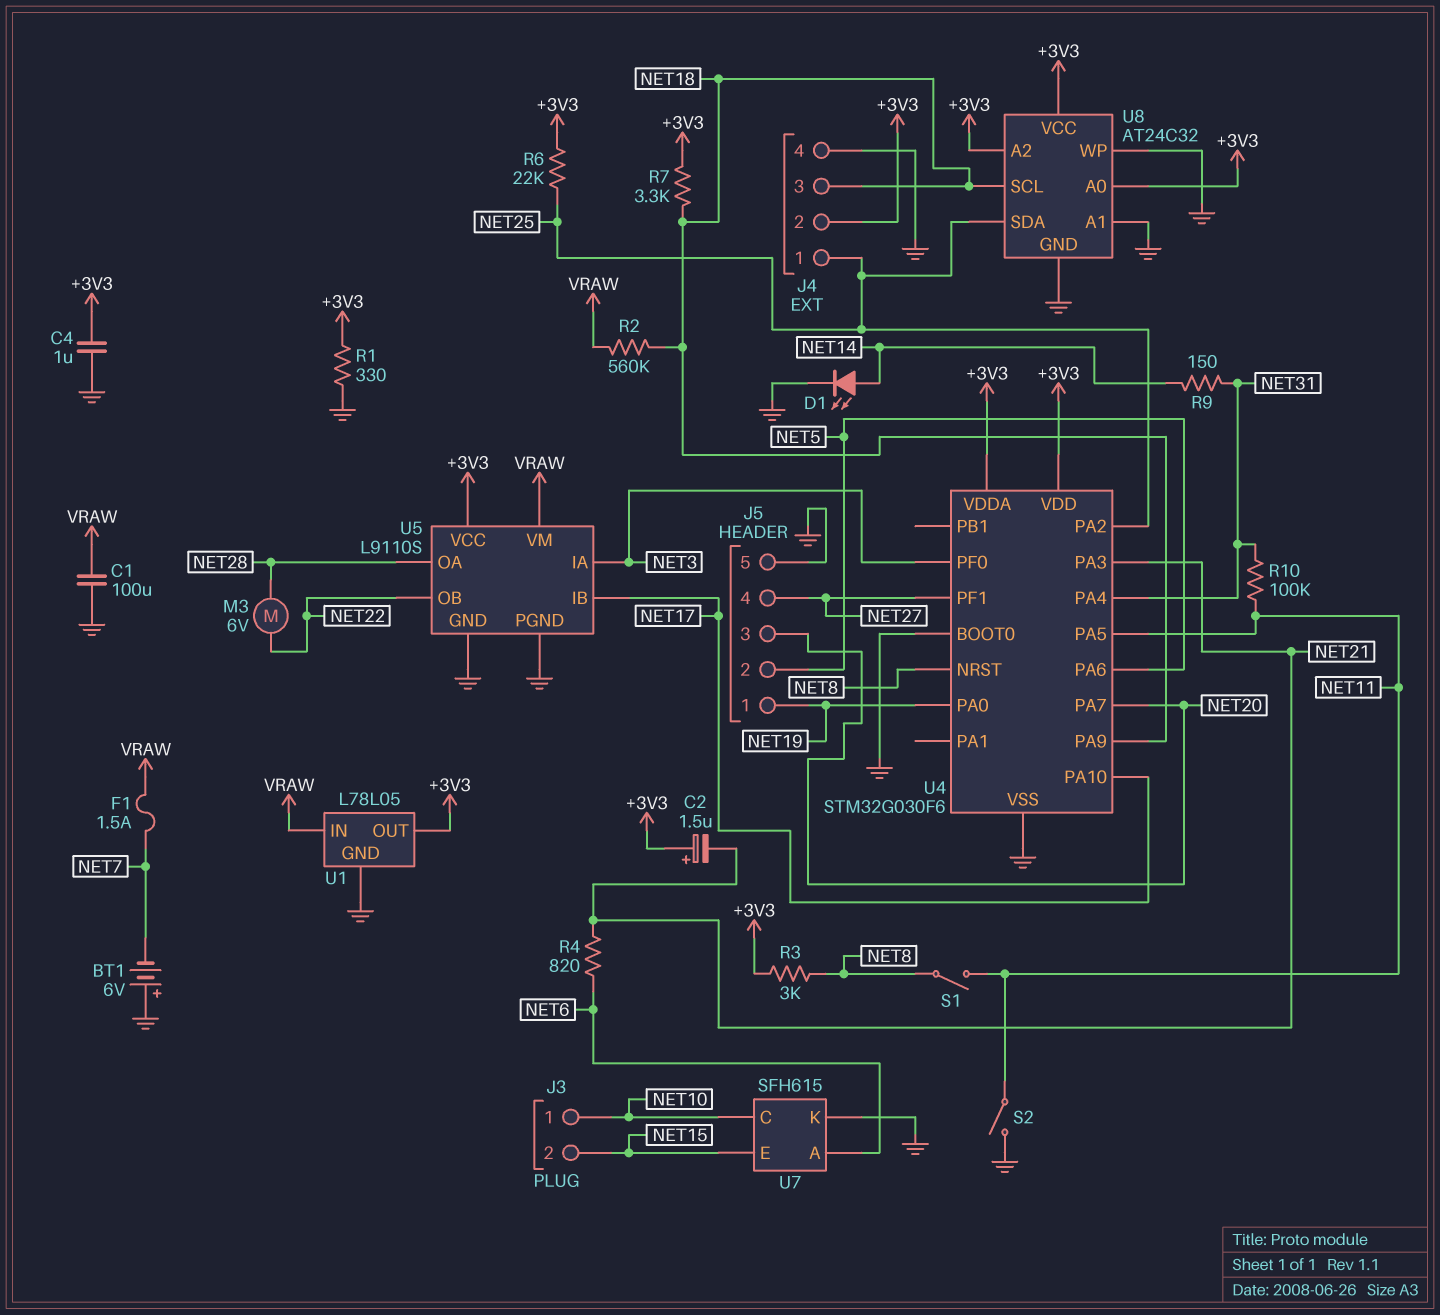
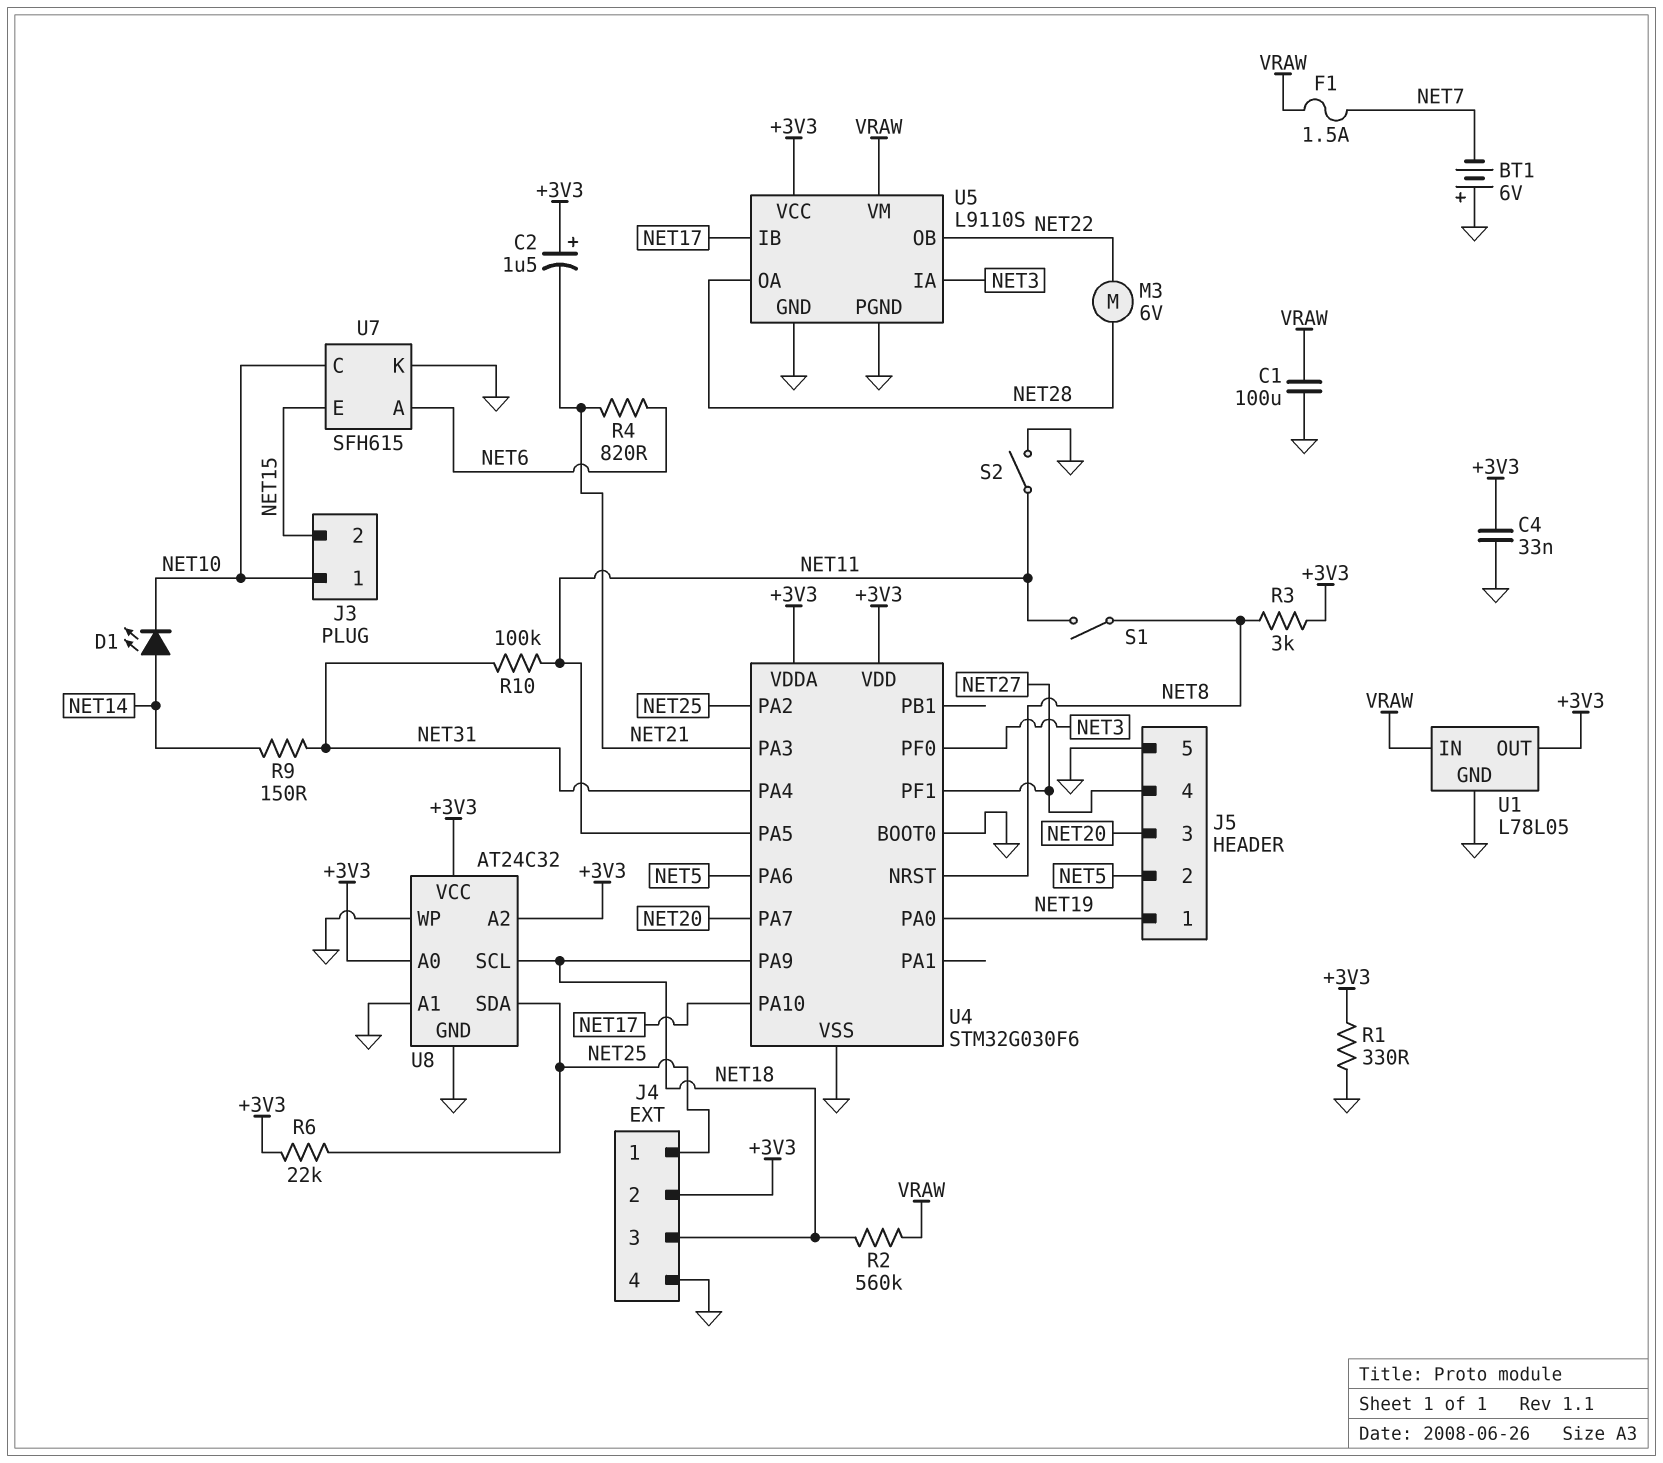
C4: 1uF (+3V3, GND) -> 33nF (+3V3, GND)
D1: LED (A NET14, K GND) -> LED (A NET14, K NET10)
R7: 3.3k (+3V3, NET18) -> none

